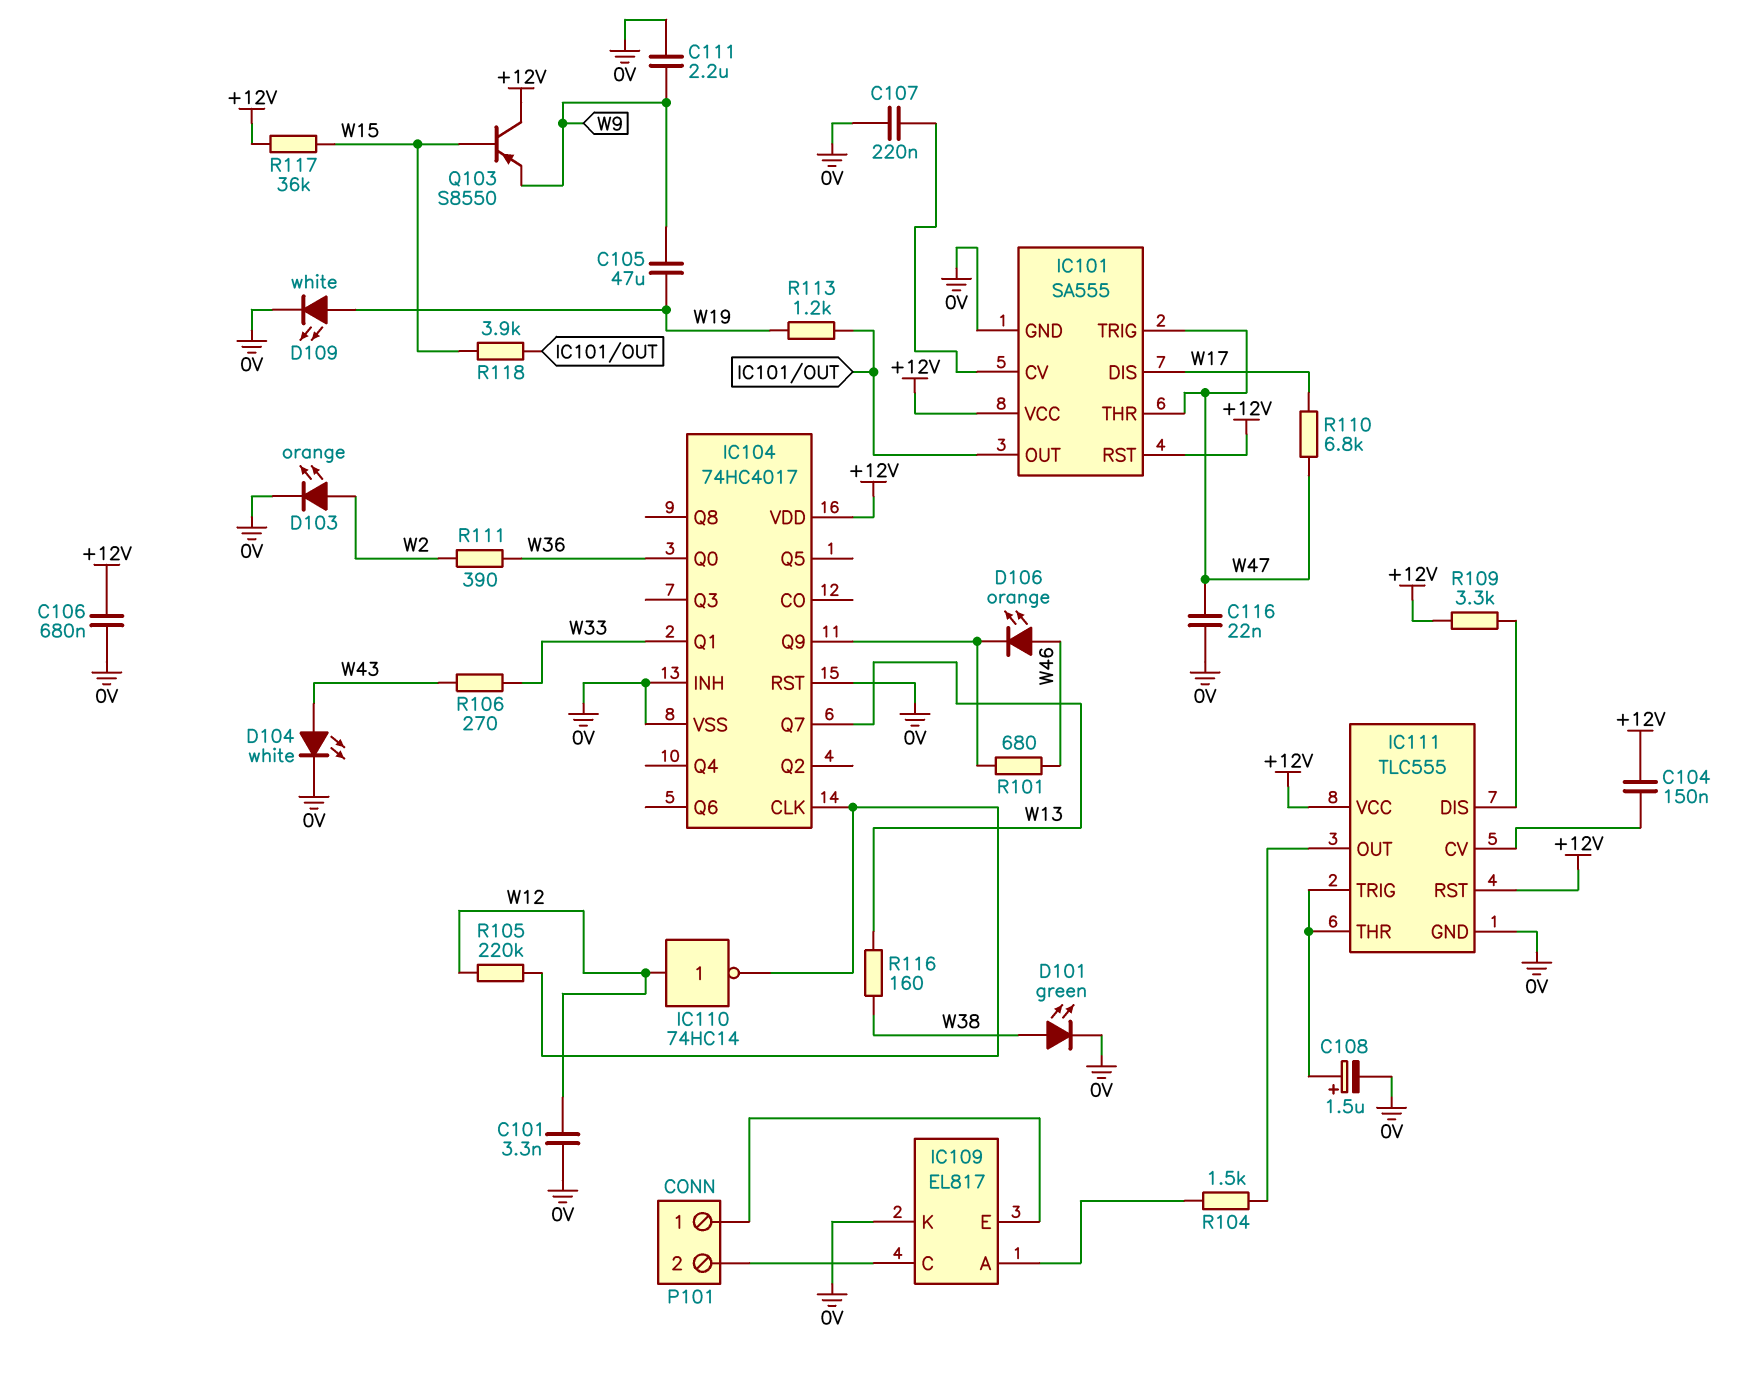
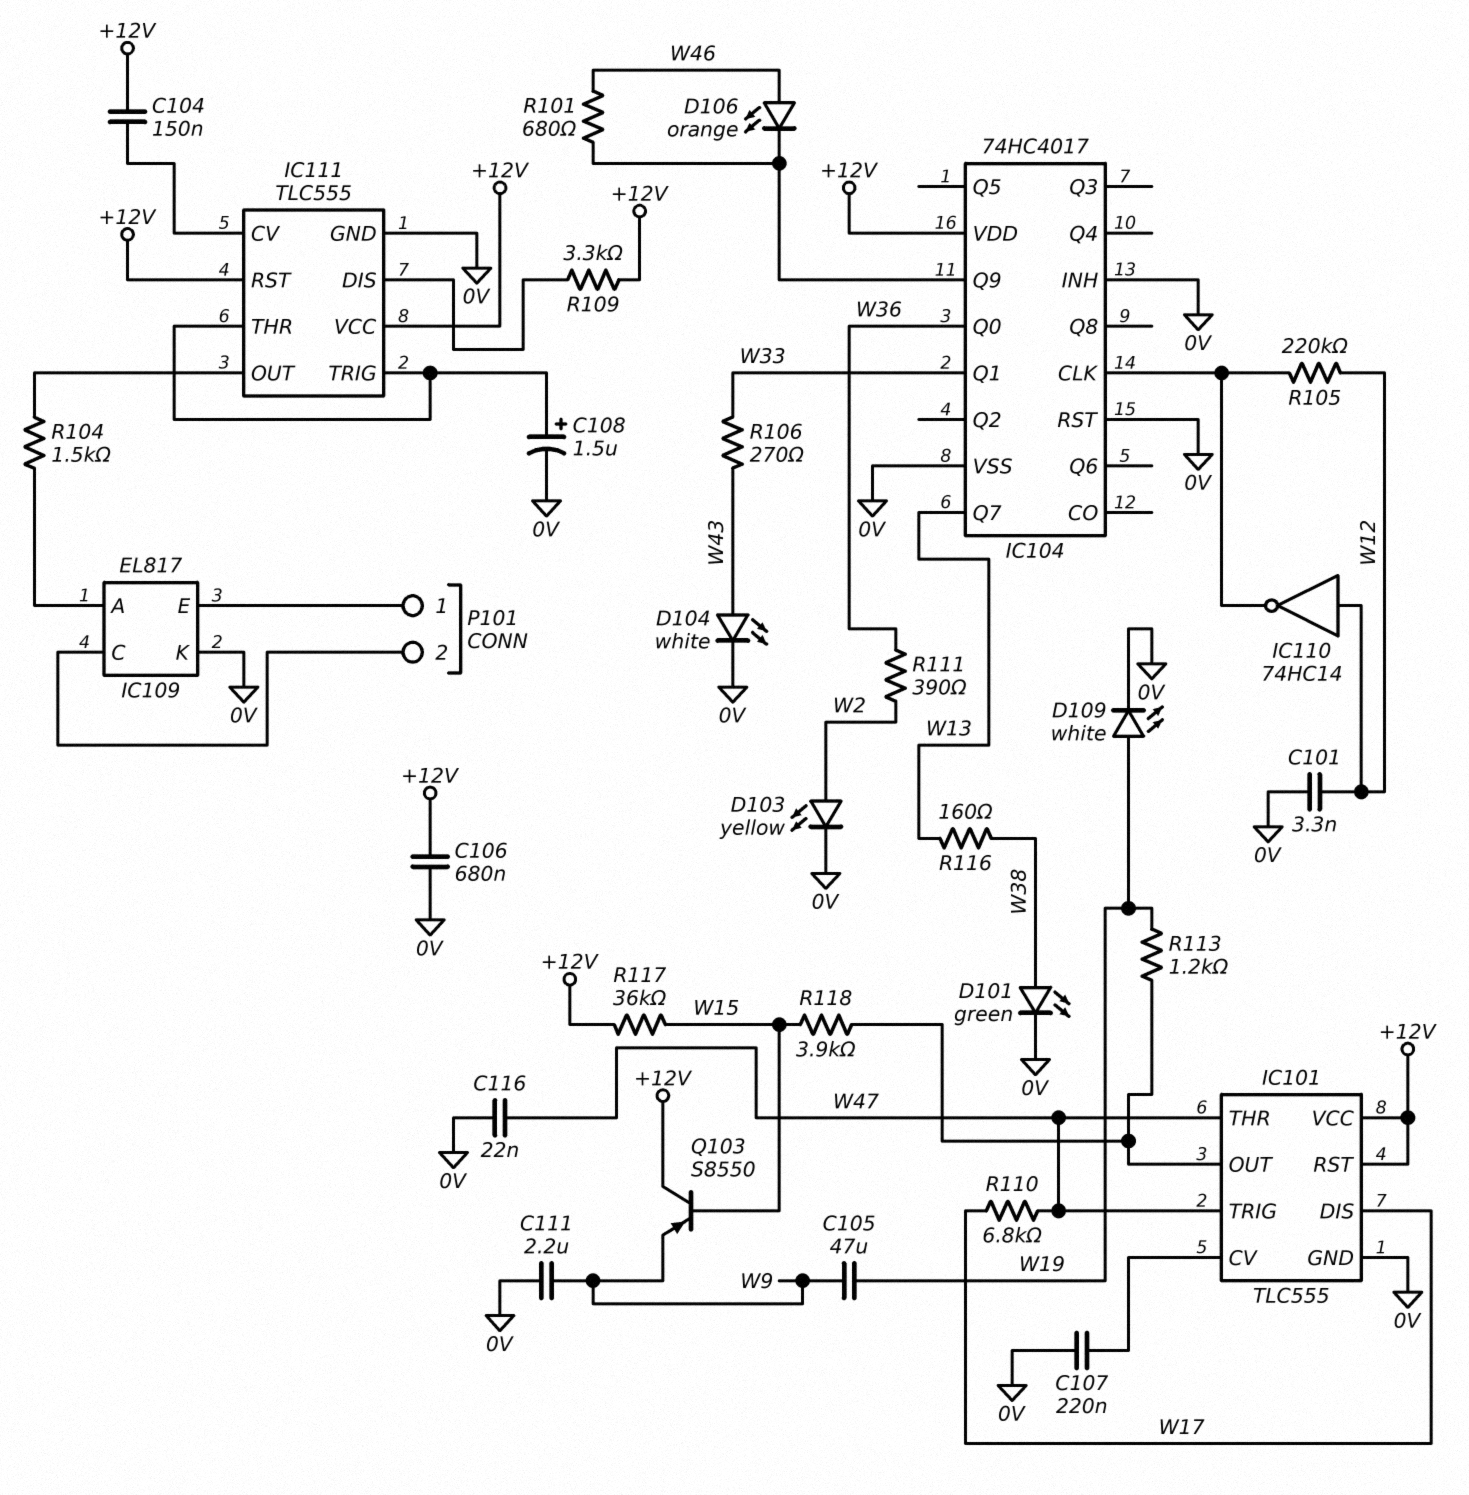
D103: LED orange (A W2, K 0V) -> LED yellow (A W2, K 0V)
IC101: SA555 -> TLC555

